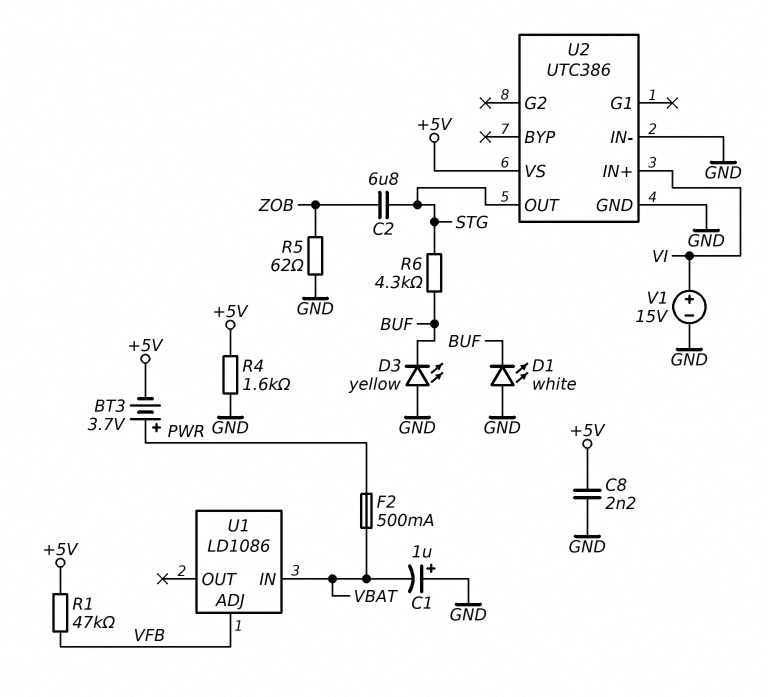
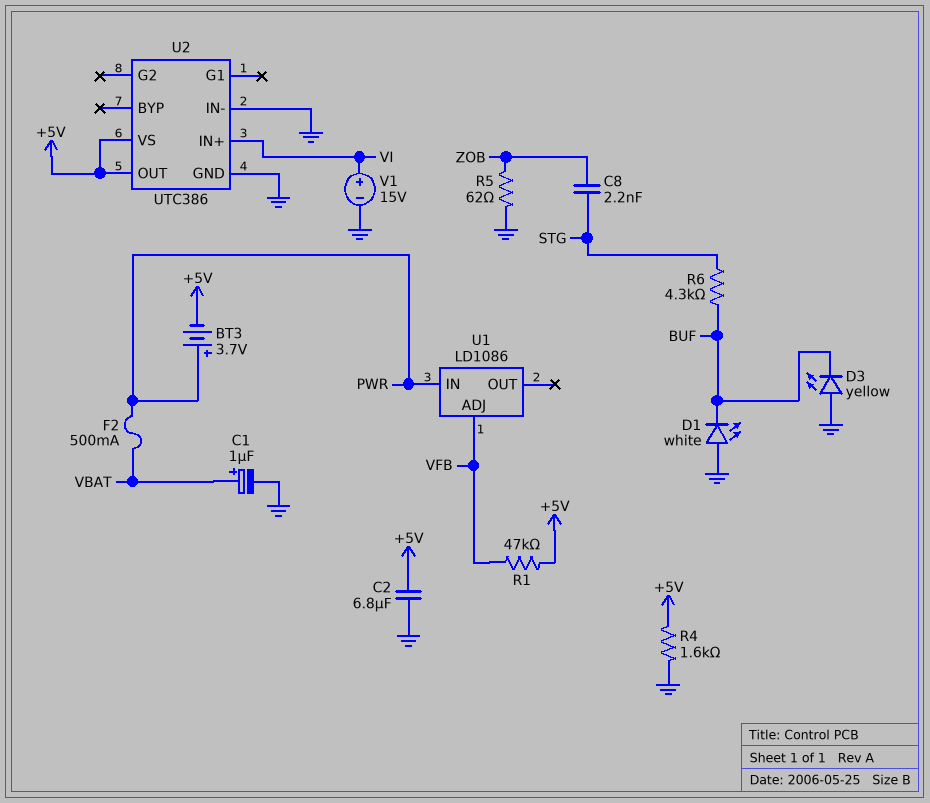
C1: 1uF (plus GND, minus VBAT) -> 1uF (plus VBAT, minus GND)
C2: 6.8uF (STG, ZOB) -> 6.8uF (+5V, GND)
C8: 2.2nF (+5V, GND) -> 2.2nF (STG, ZOB)
U1 pin IN: VBAT -> PWR
U2 pin OUT: STG -> +5V

